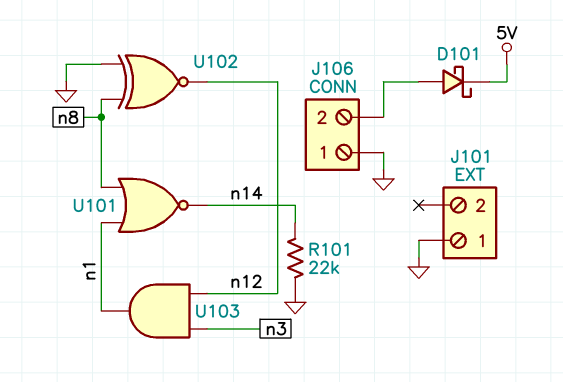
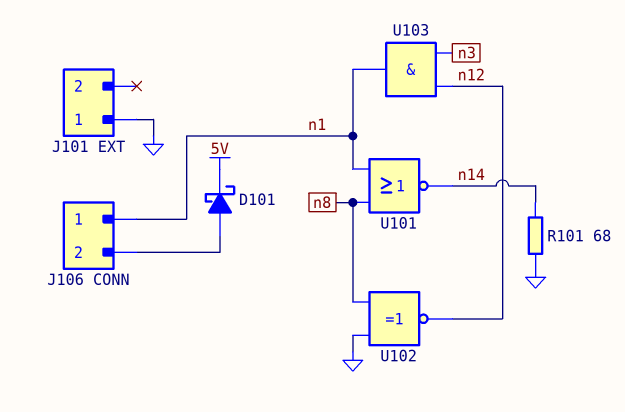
J106 pin 1: GND -> n1
R101: 22k (GND, n14) -> 68 (GND, n14)

